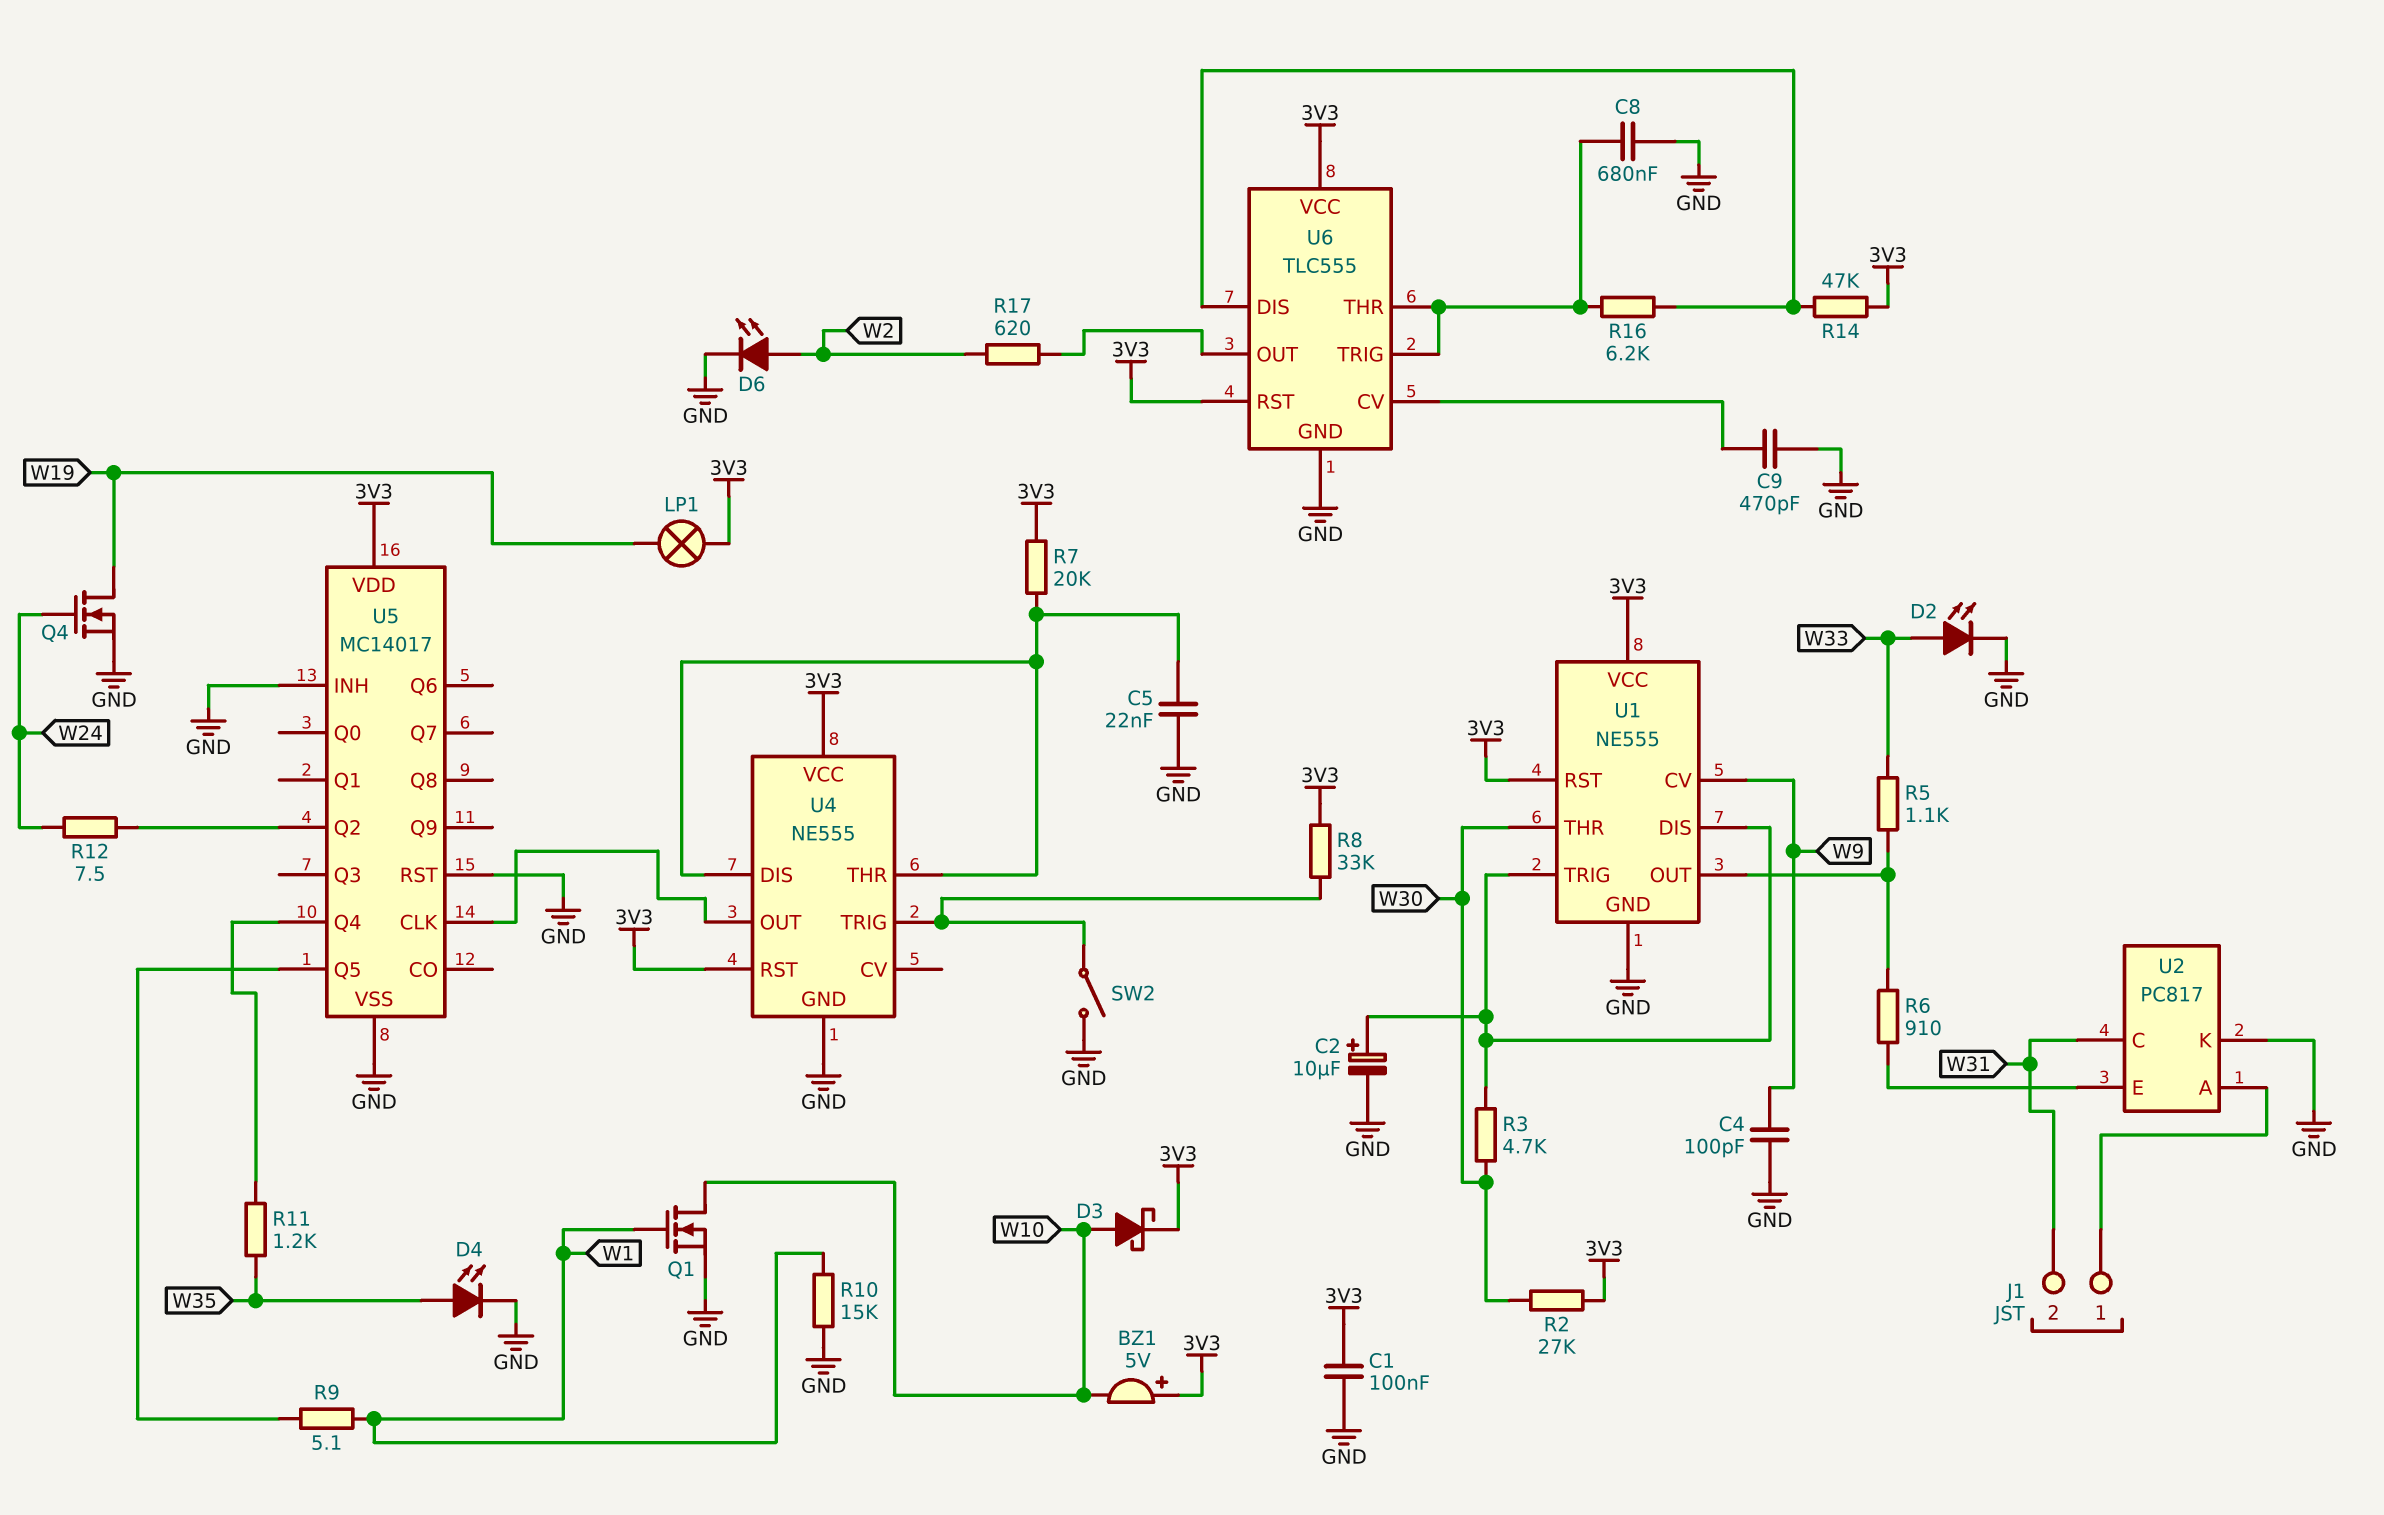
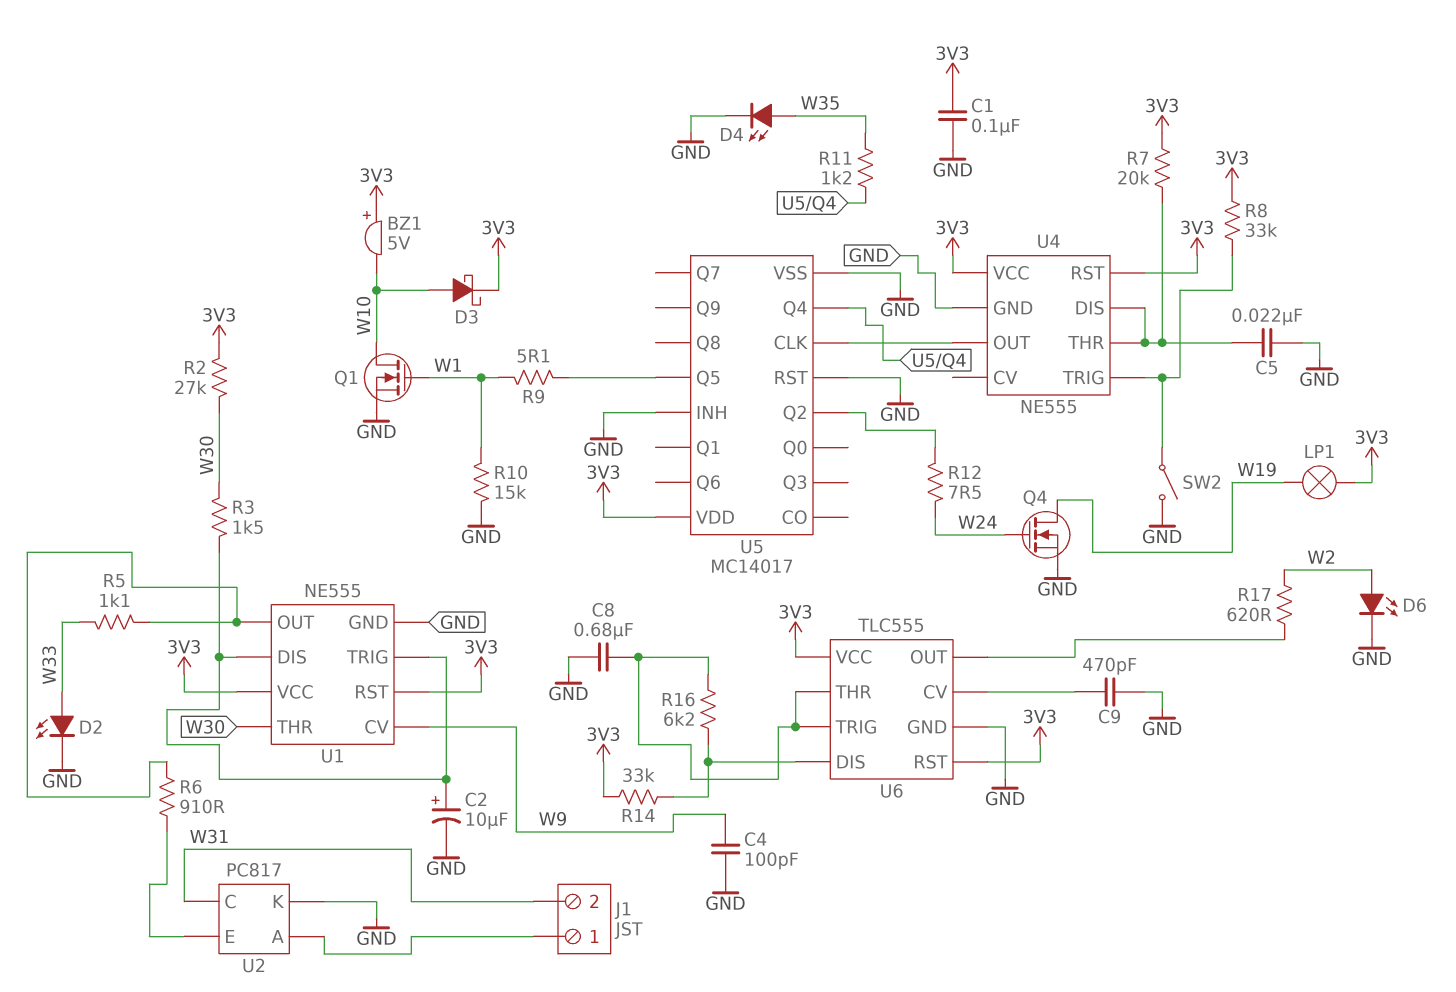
R3: 4.7k (U1/DIS, W30) -> 1.5k (U1/DIS, W30)
R14: 47k (3V3, U6/DIS) -> 33k (3V3, U6/DIS)

